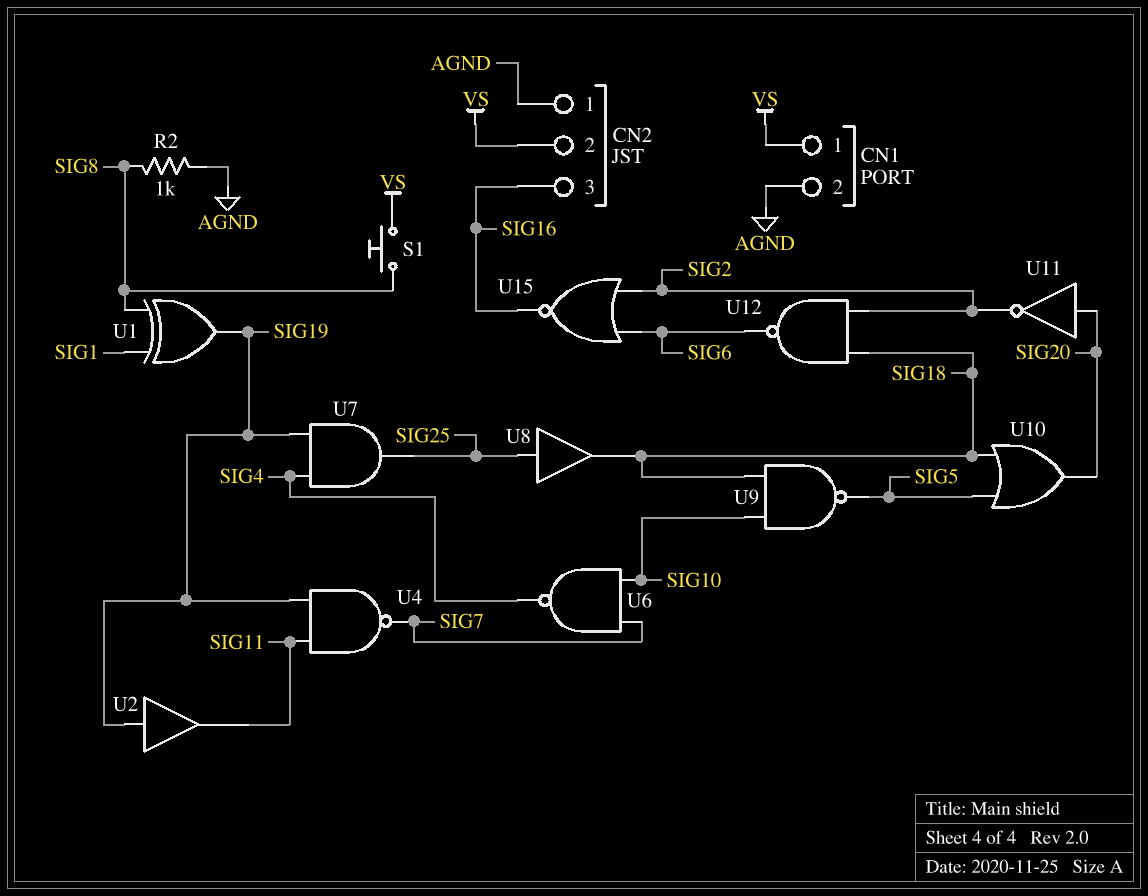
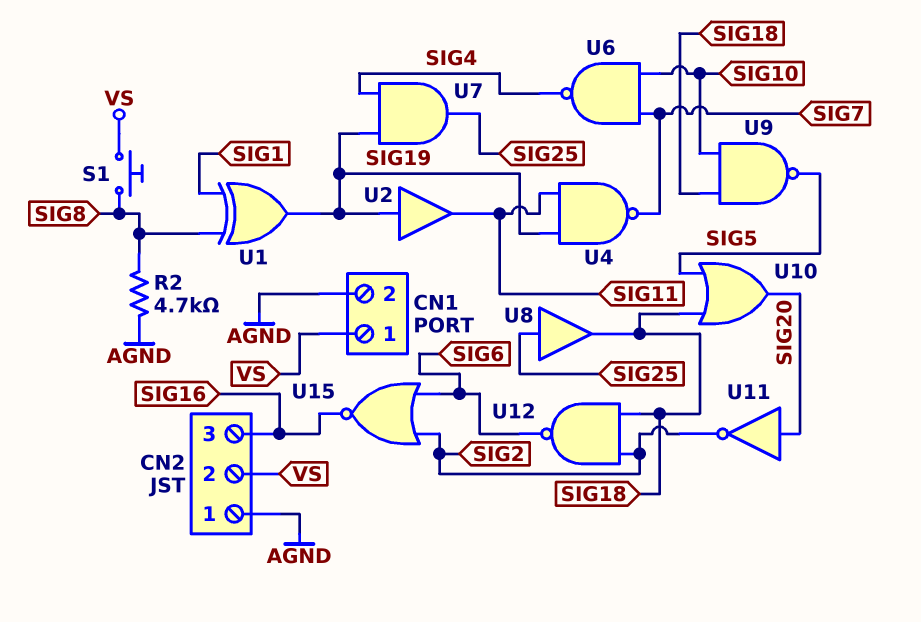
R2: 1k (AGND, SIG8) -> 4.7k (AGND, SIG8)

